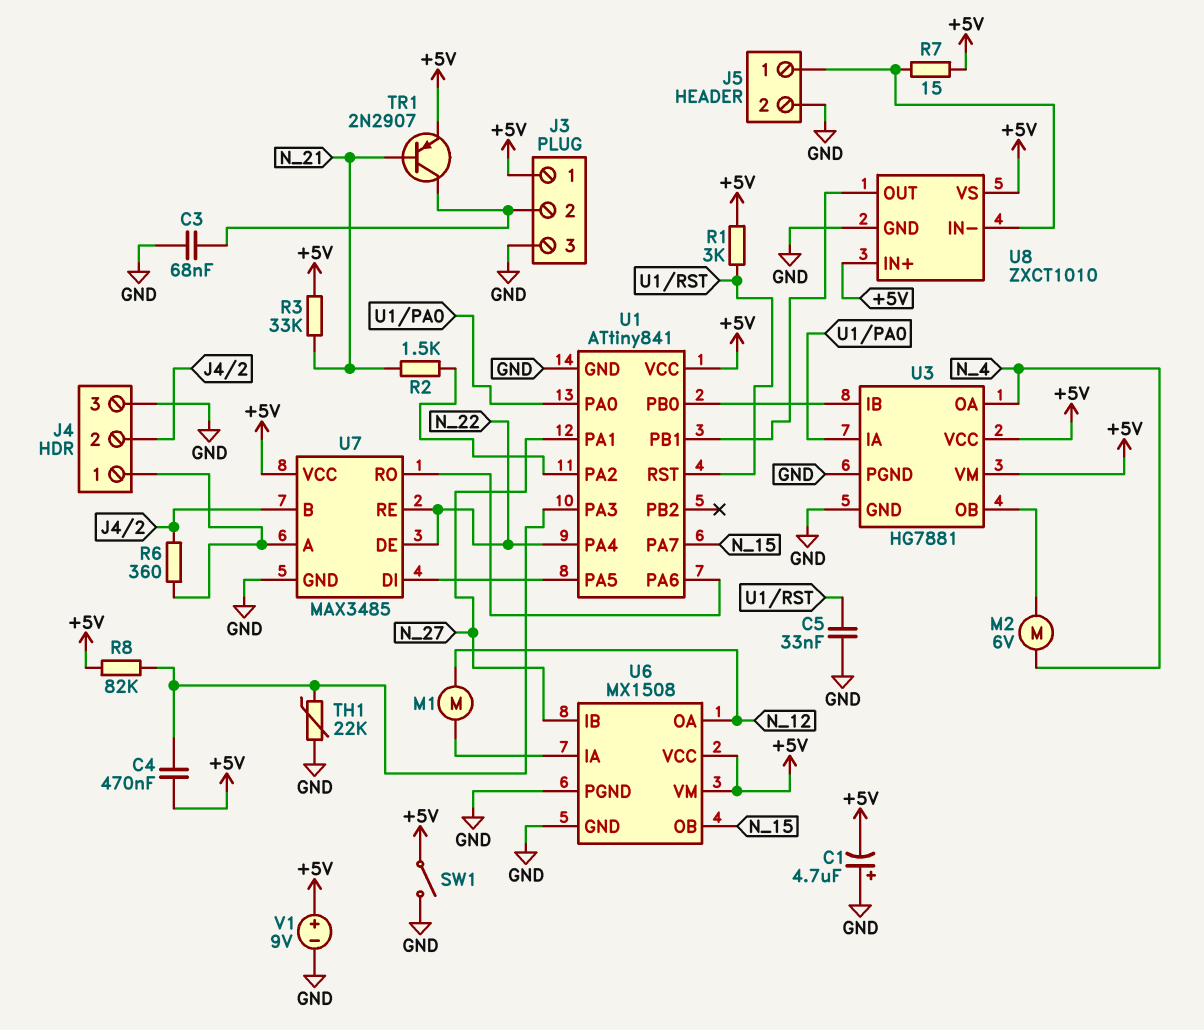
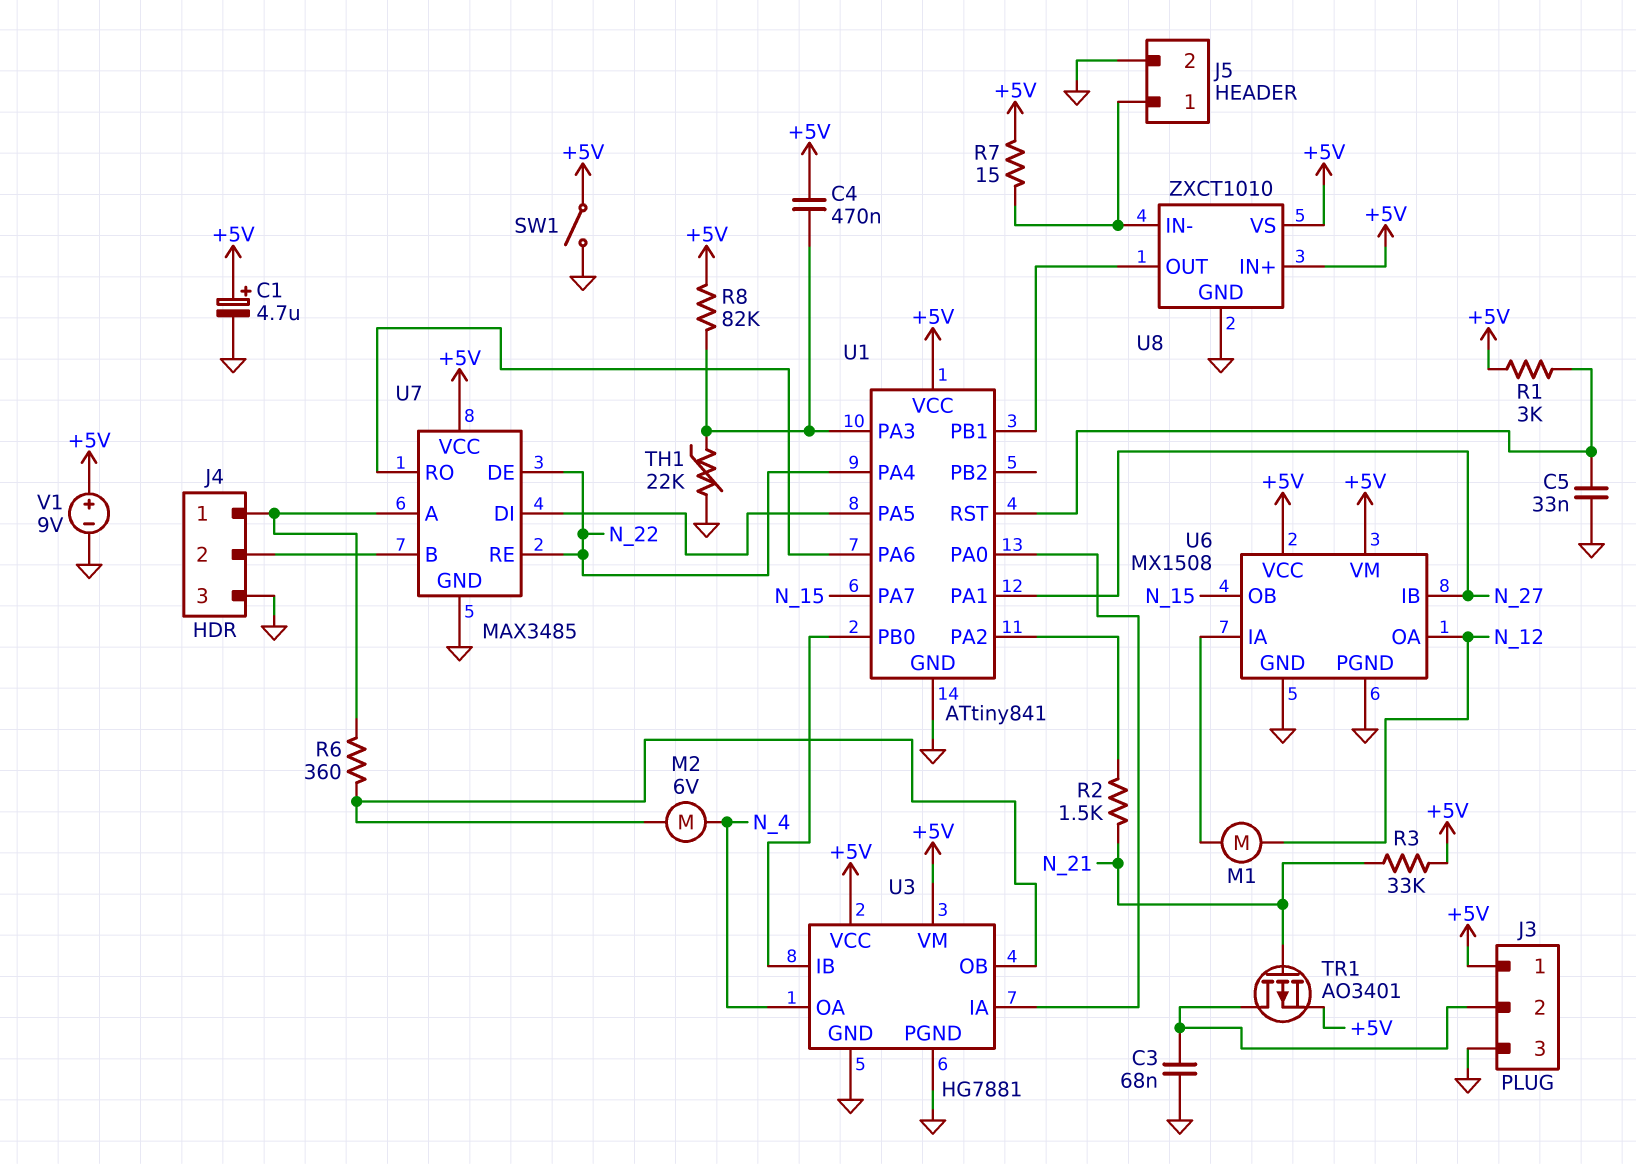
C1: 4.7uF (plus GND, minus +5V) -> 4.7uF (plus +5V, minus GND)
R6: 360 (J4/1, J4/2) -> 360 (J4/1, U3/OB)
TR1: PNP 2N2907 (B N_21, C J3/2, E +5V) -> PMOS AO3401 (G N_21, D J3/2, S +5V)

